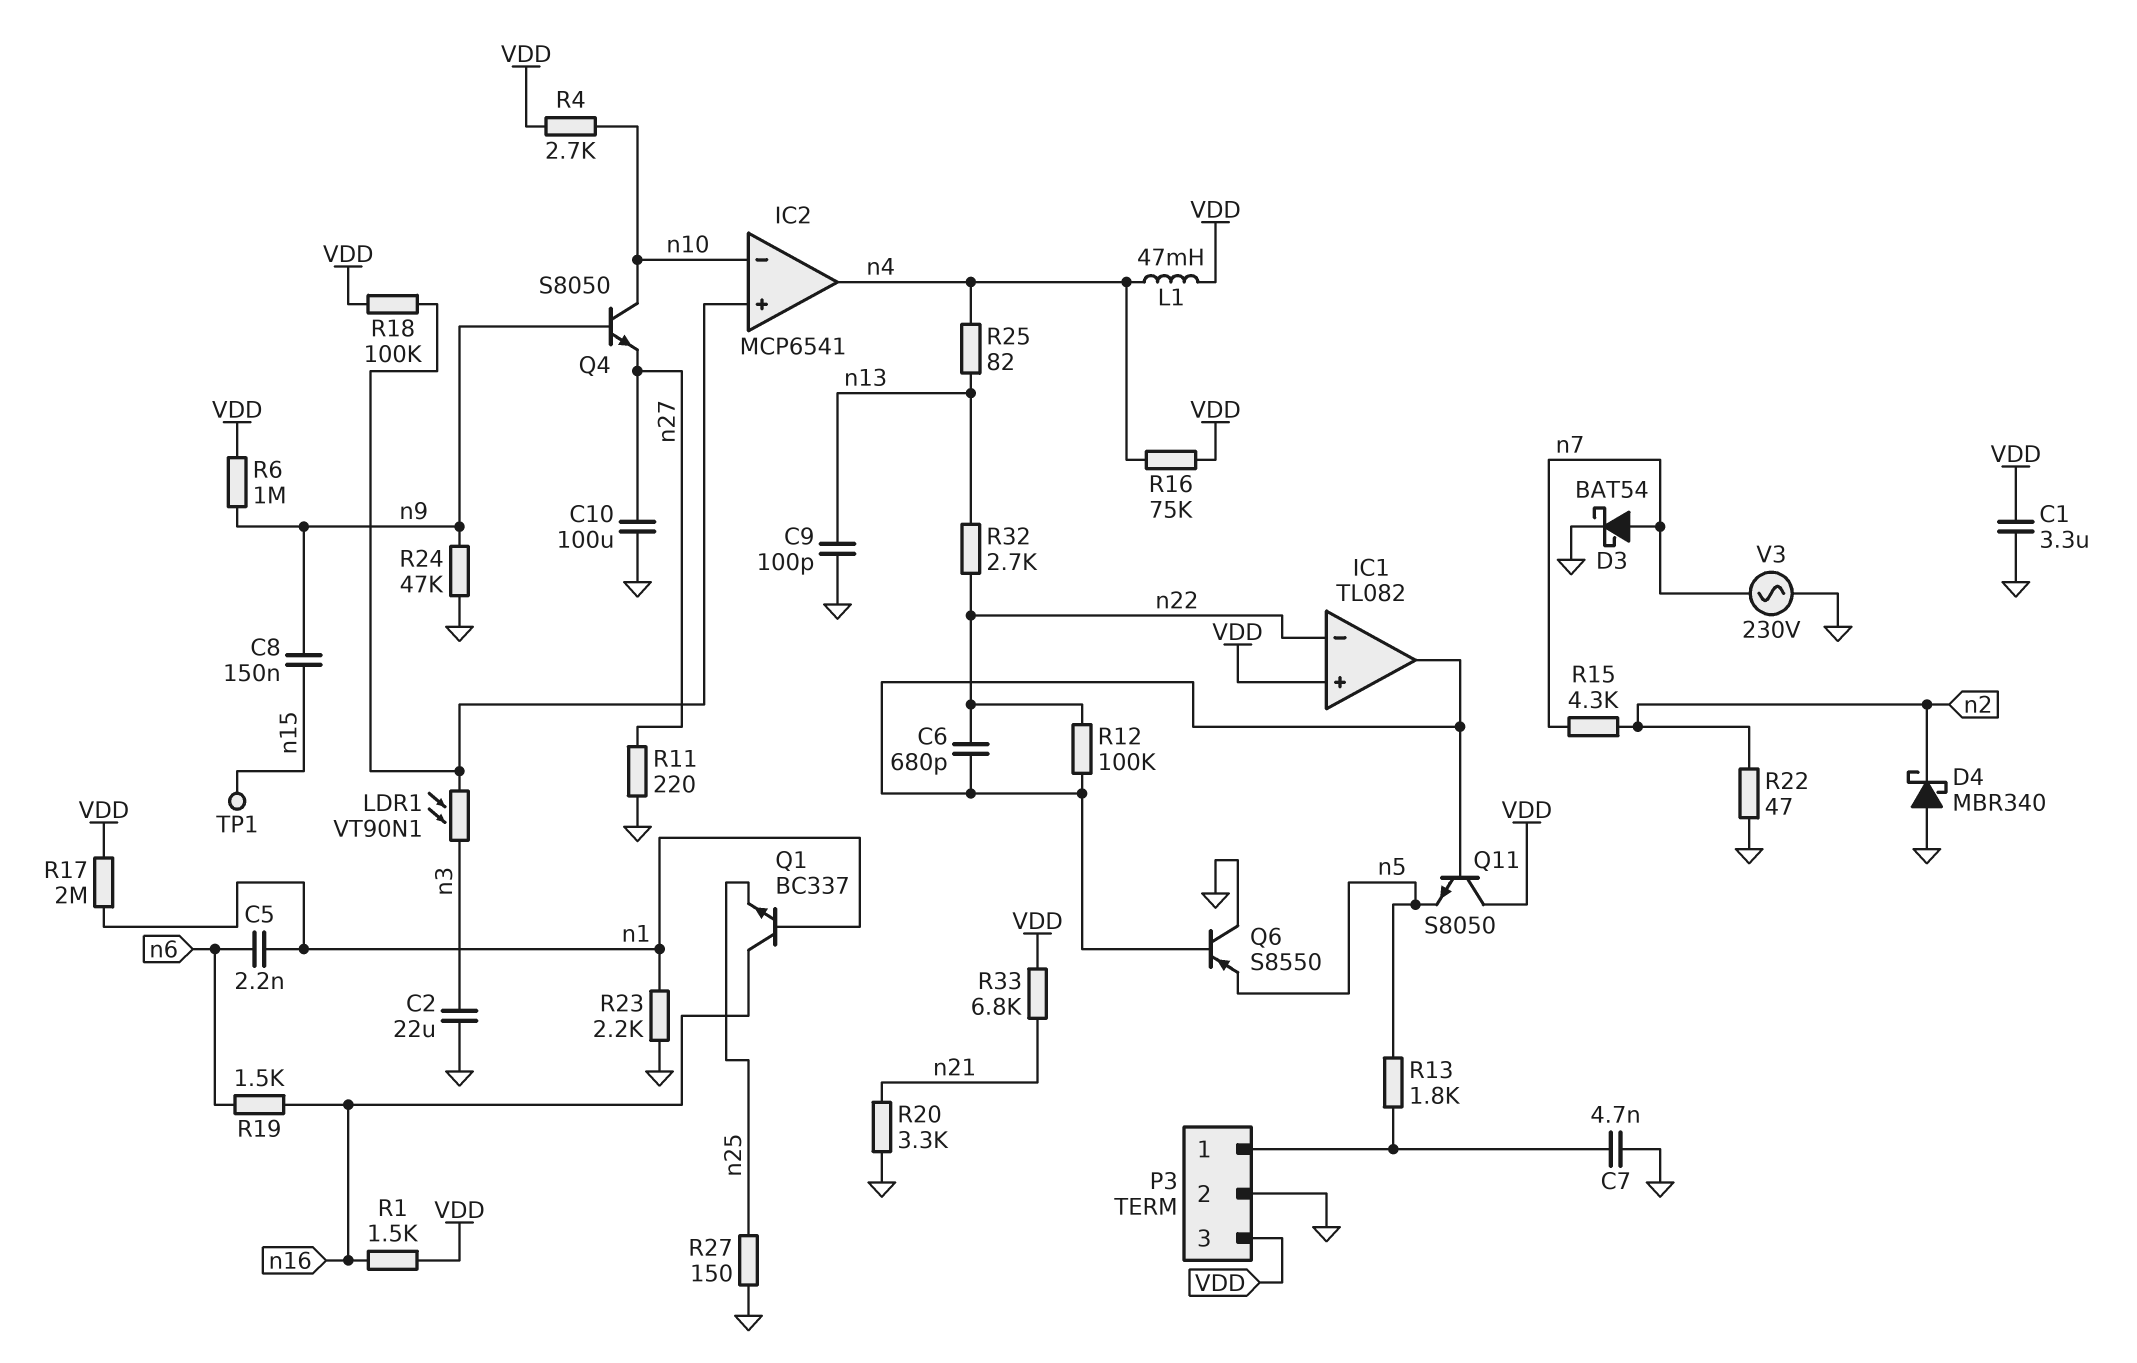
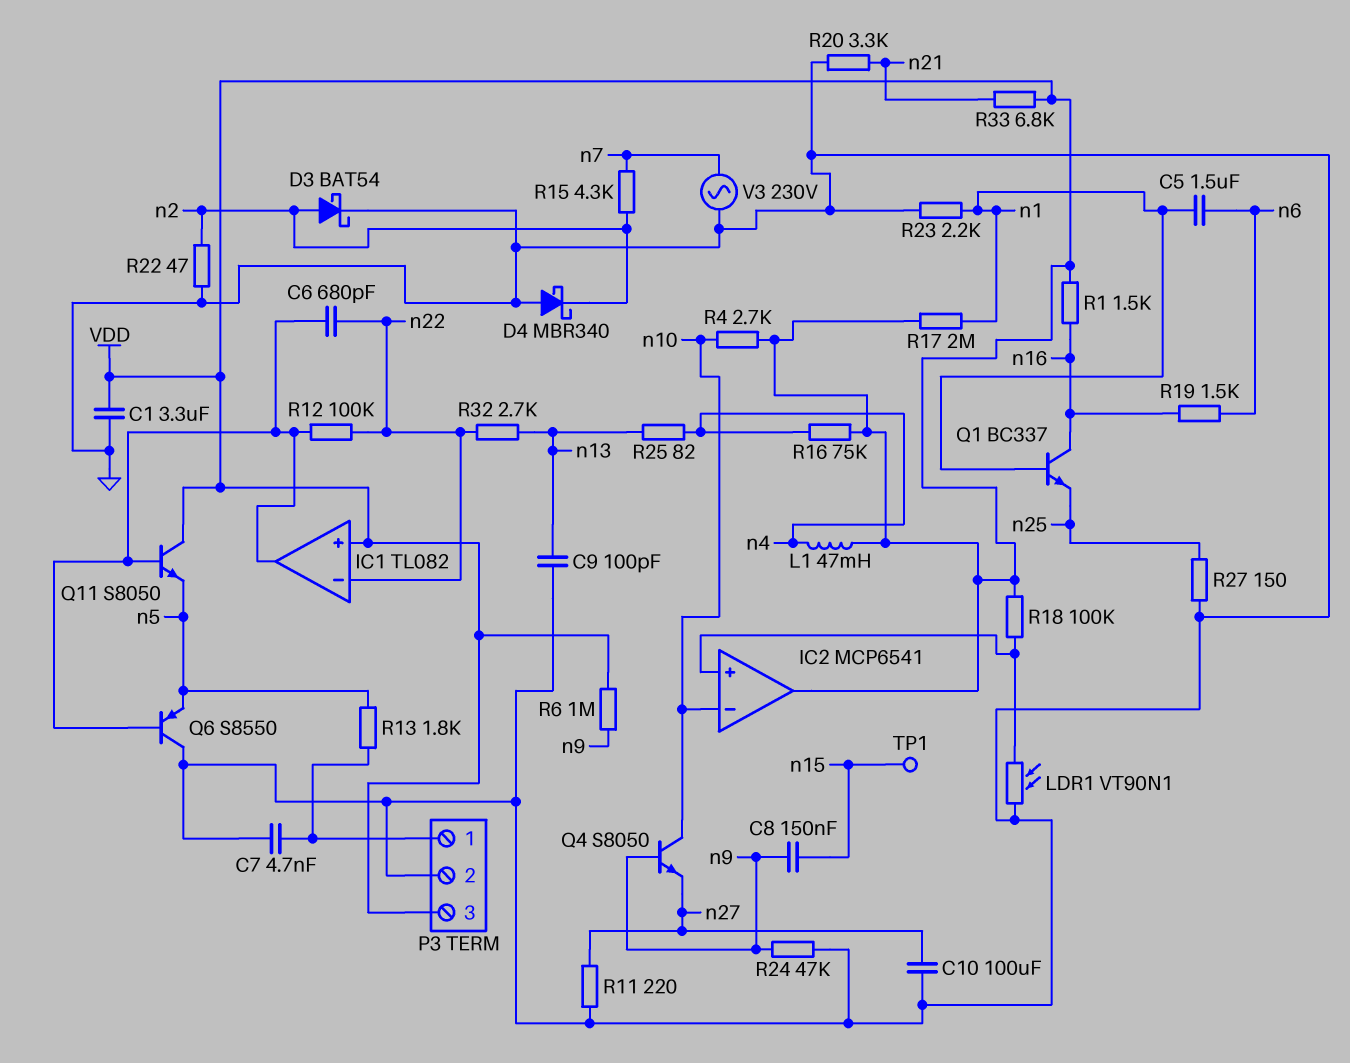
C2: 22uF (GND, n3) -> none
C5: 2.2nF (n1, n6) -> 1.5uF (n1, n6)
D3: schottky BAT54 (A n7, K GND) -> schottky BAT54 (A n2, K GND)
IC2 pin out: n4 -> VDD
LDR1: VT90N1 (IC2/in+, n3) -> VT90N1 (GND, IC2/in+)

